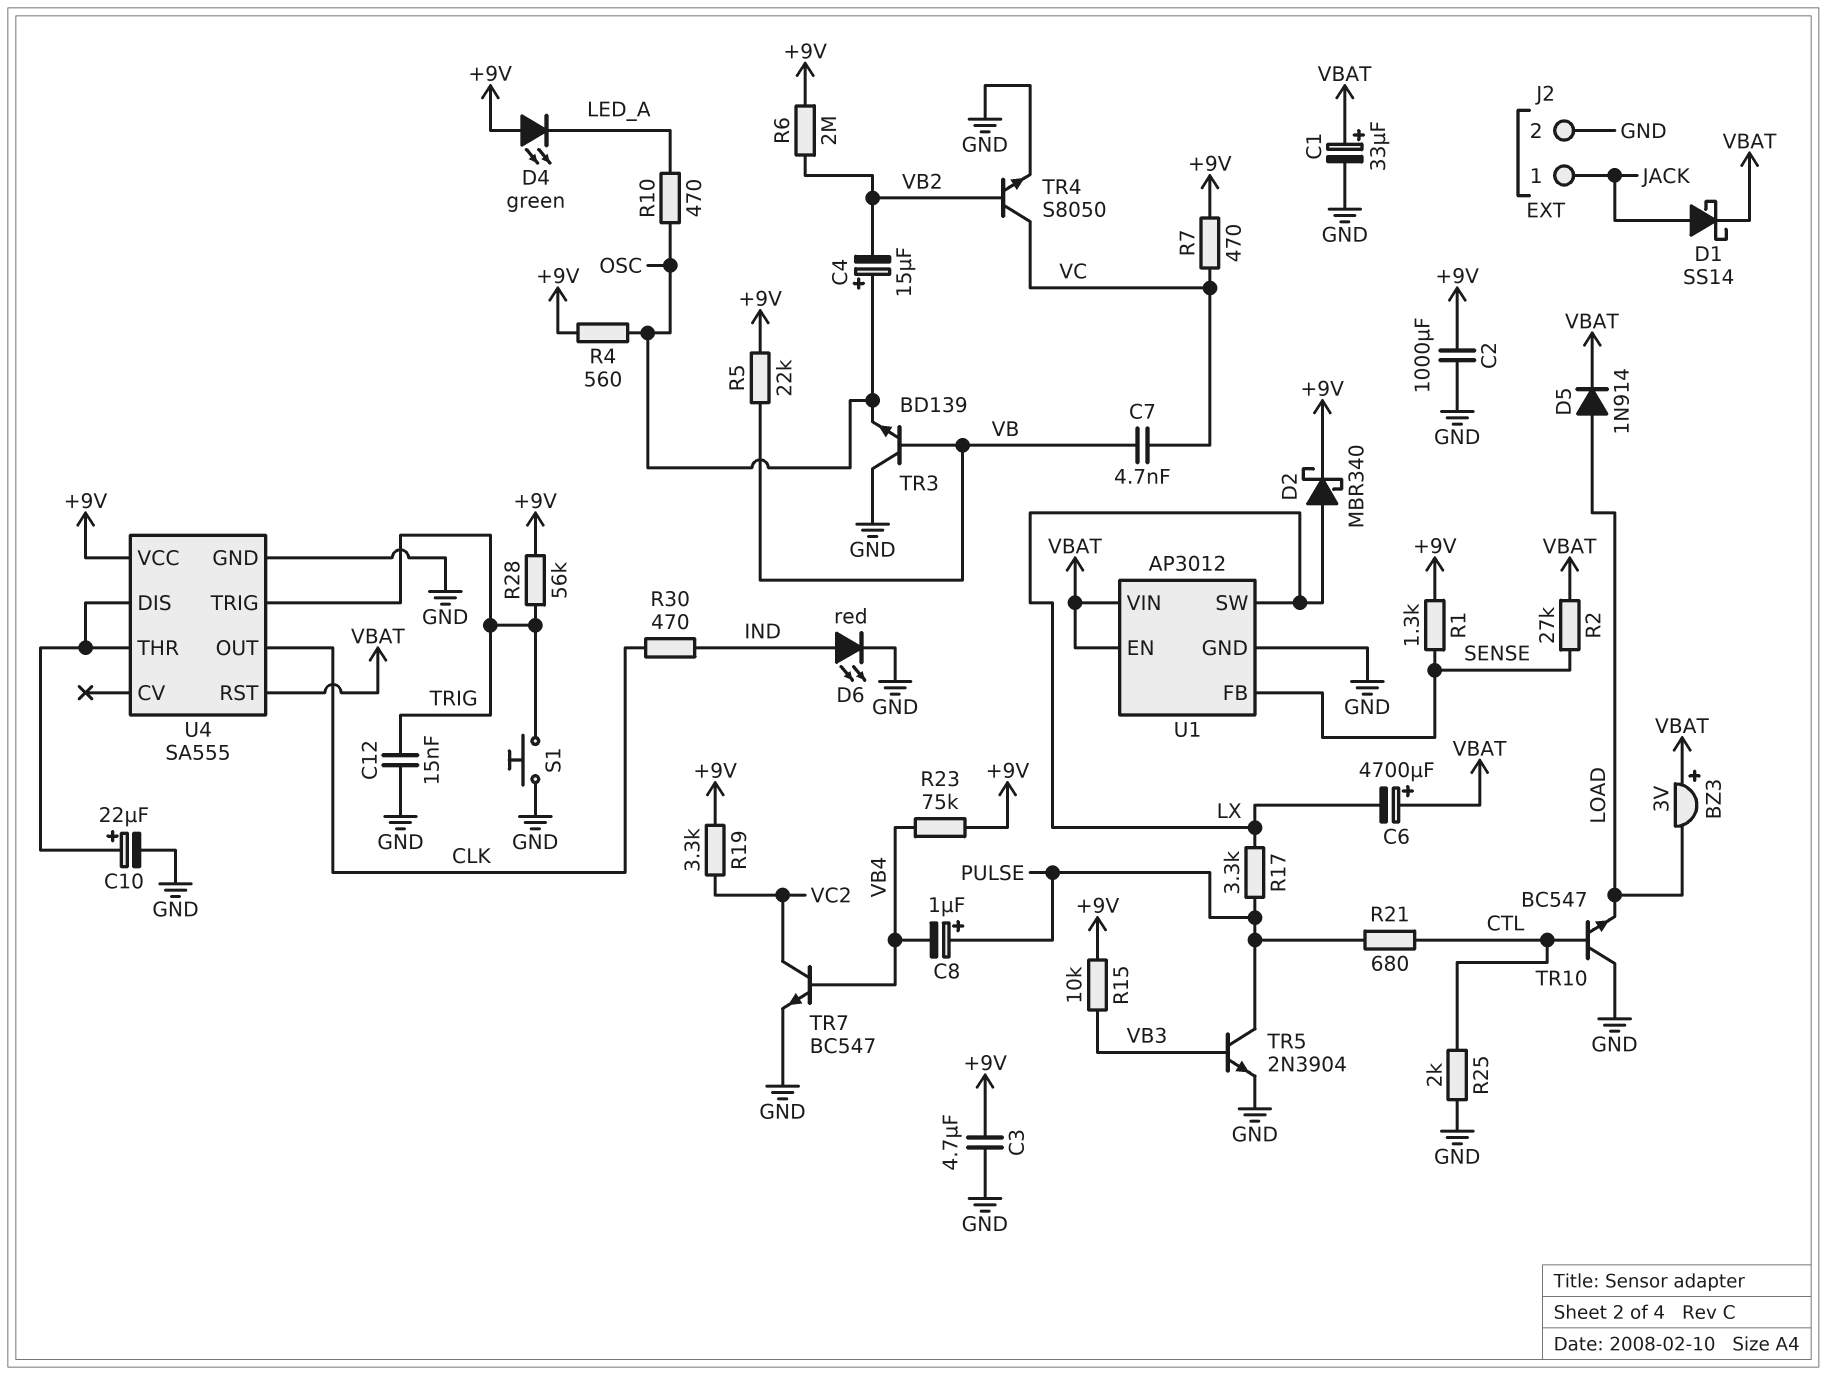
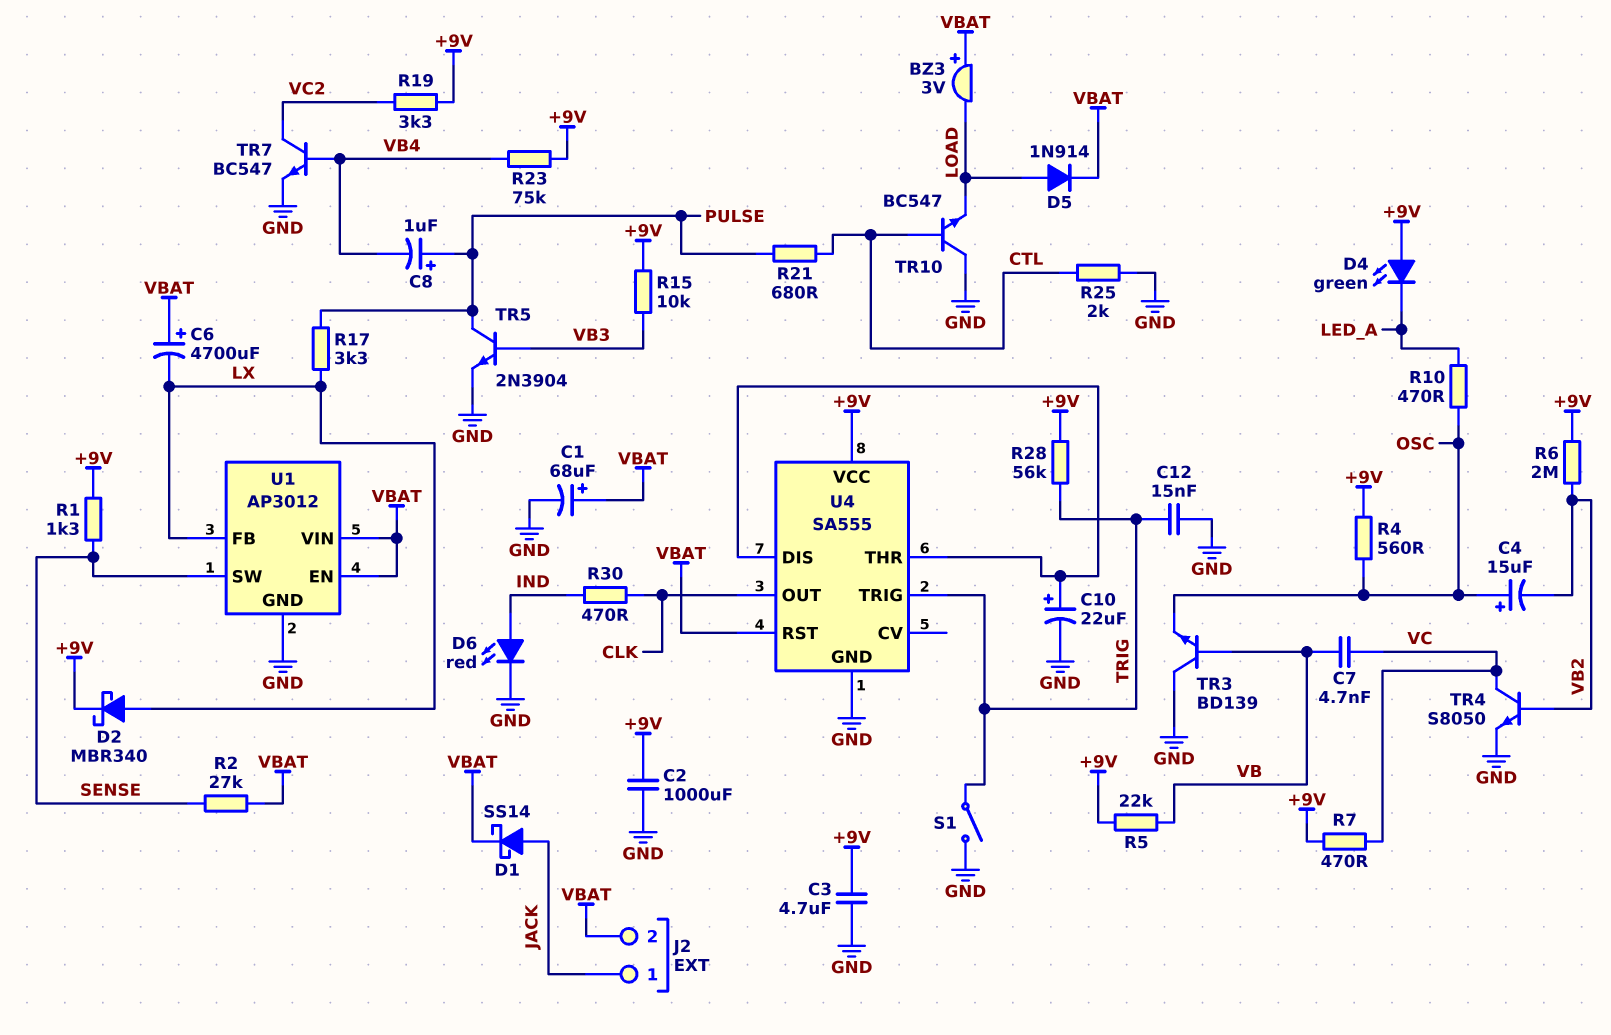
C1: 33uF (plus VBAT, minus GND) -> 68uF (plus VBAT, minus GND)
J2 pin 2: GND -> VBAT
S1: button (GND, TRIG) -> switch (GND, TRIG)
U1 pin FB: SENSE -> LX
U1 pin SW: LX -> SENSE

